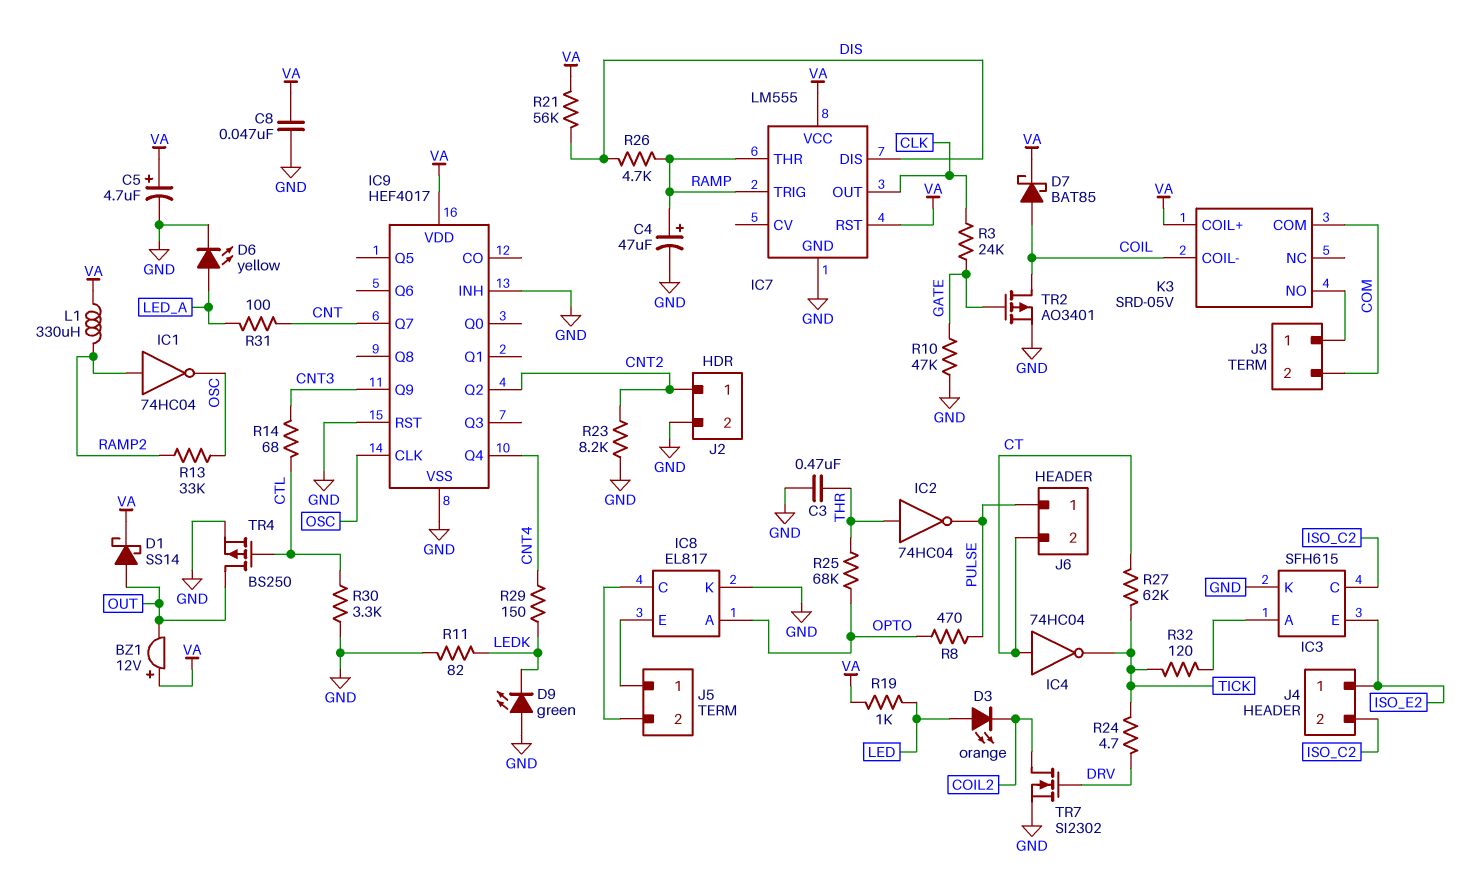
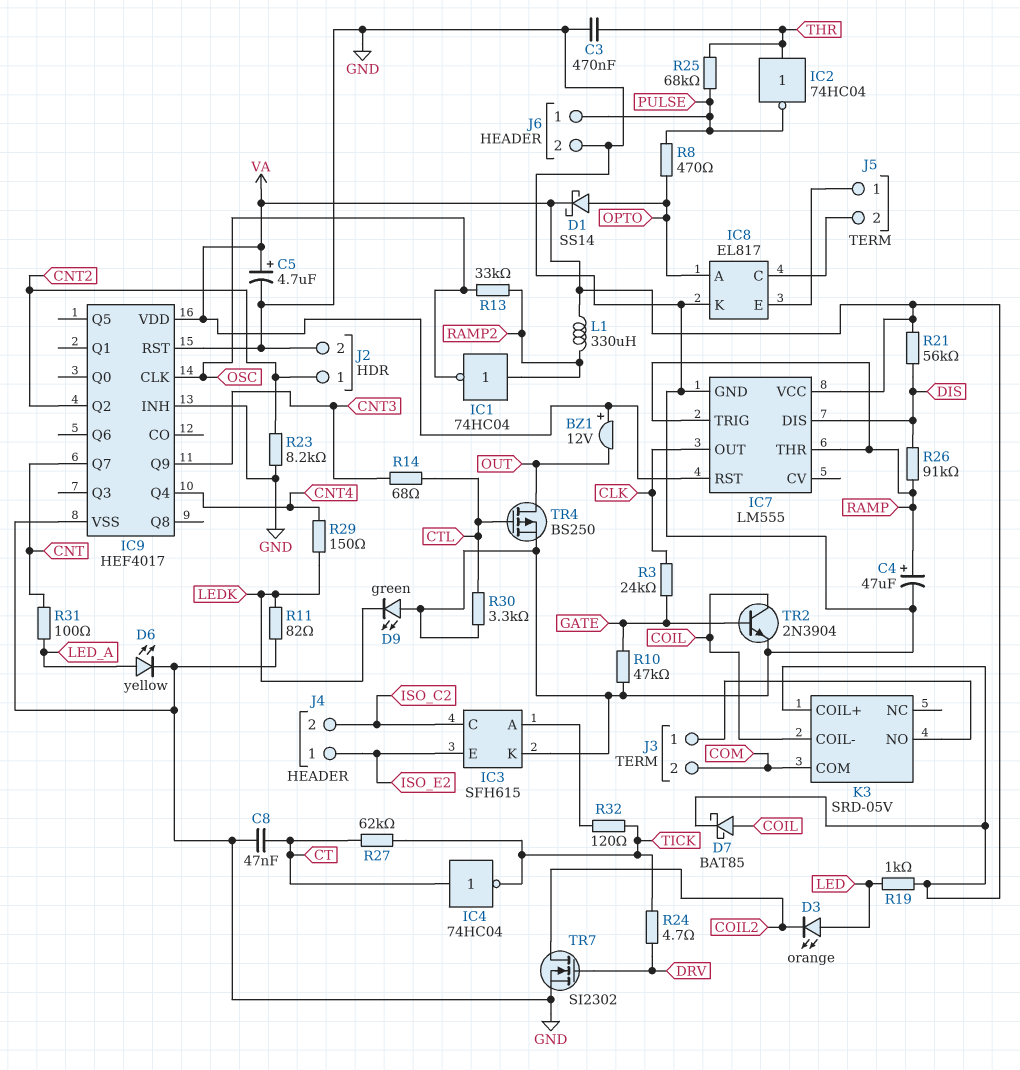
C8: 47nF (GND, VA) -> 47nF (CT, GND)
D1: schottky SS14 (A OUT, K VA) -> schottky SS14 (A OPTO, K VA)
J6 pin 2: CT -> GND
R25: 68k (OPTO, THR) -> 68k (PULSE, THR)
R26: 4.7k (DIS, RAMP) -> 91k (DIS, RAMP)
TR2: PMOS AO3401 (G GATE, D COIL, S GND) -> NPN 2N3904 (B GATE, C COIL, E GND)

